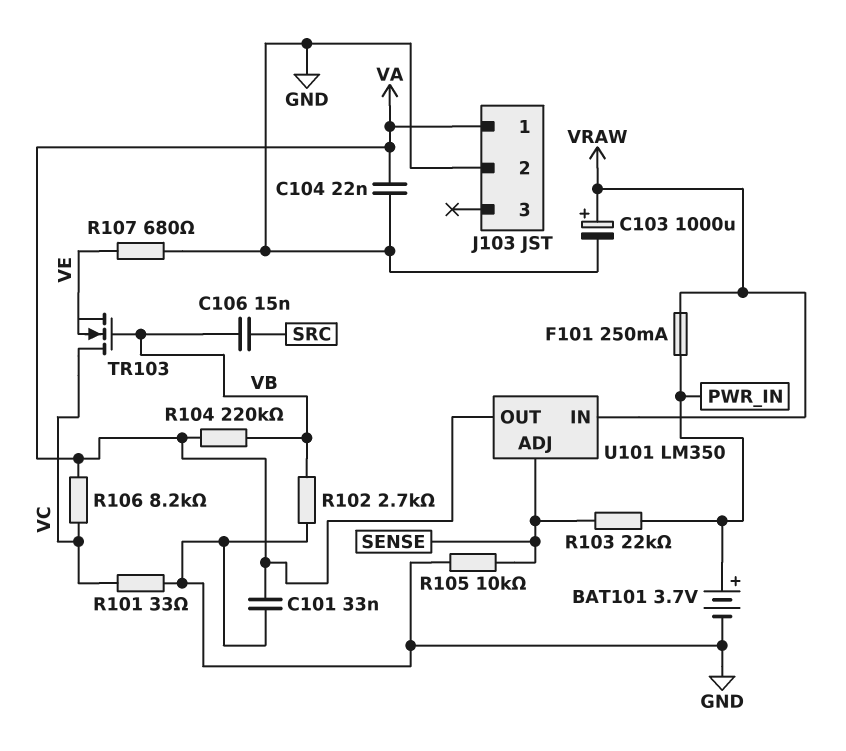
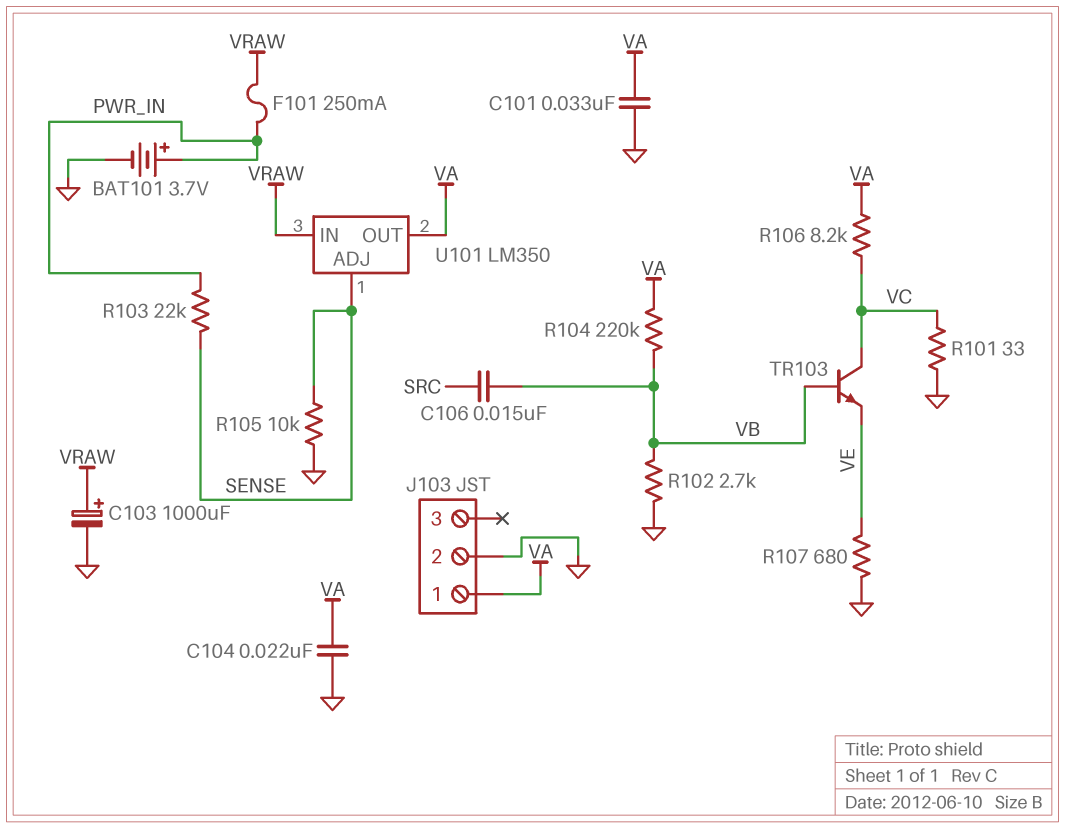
TR103: NMOS (G VB, D VC, S VE) -> NPN (B VB, C VC, E VE)

